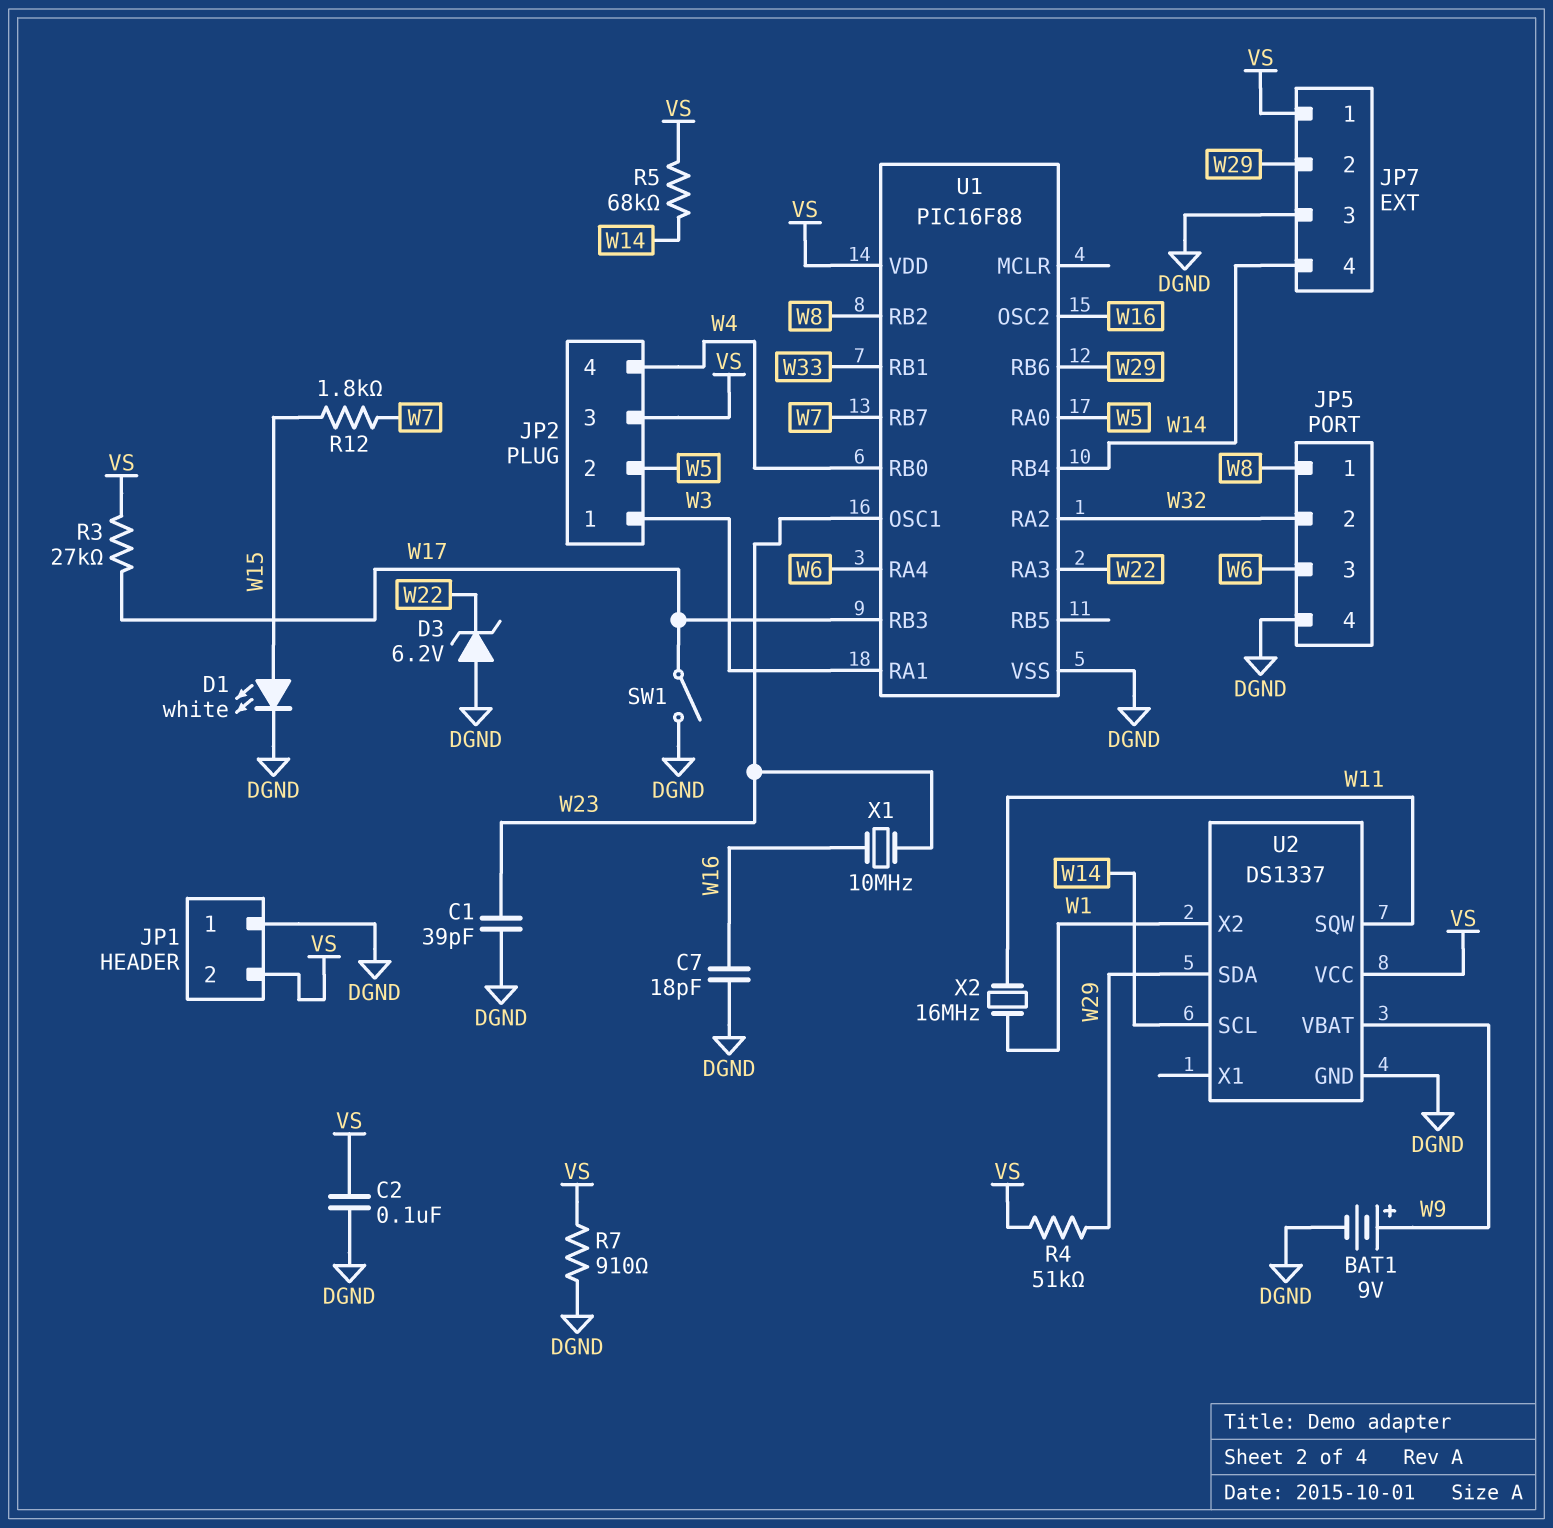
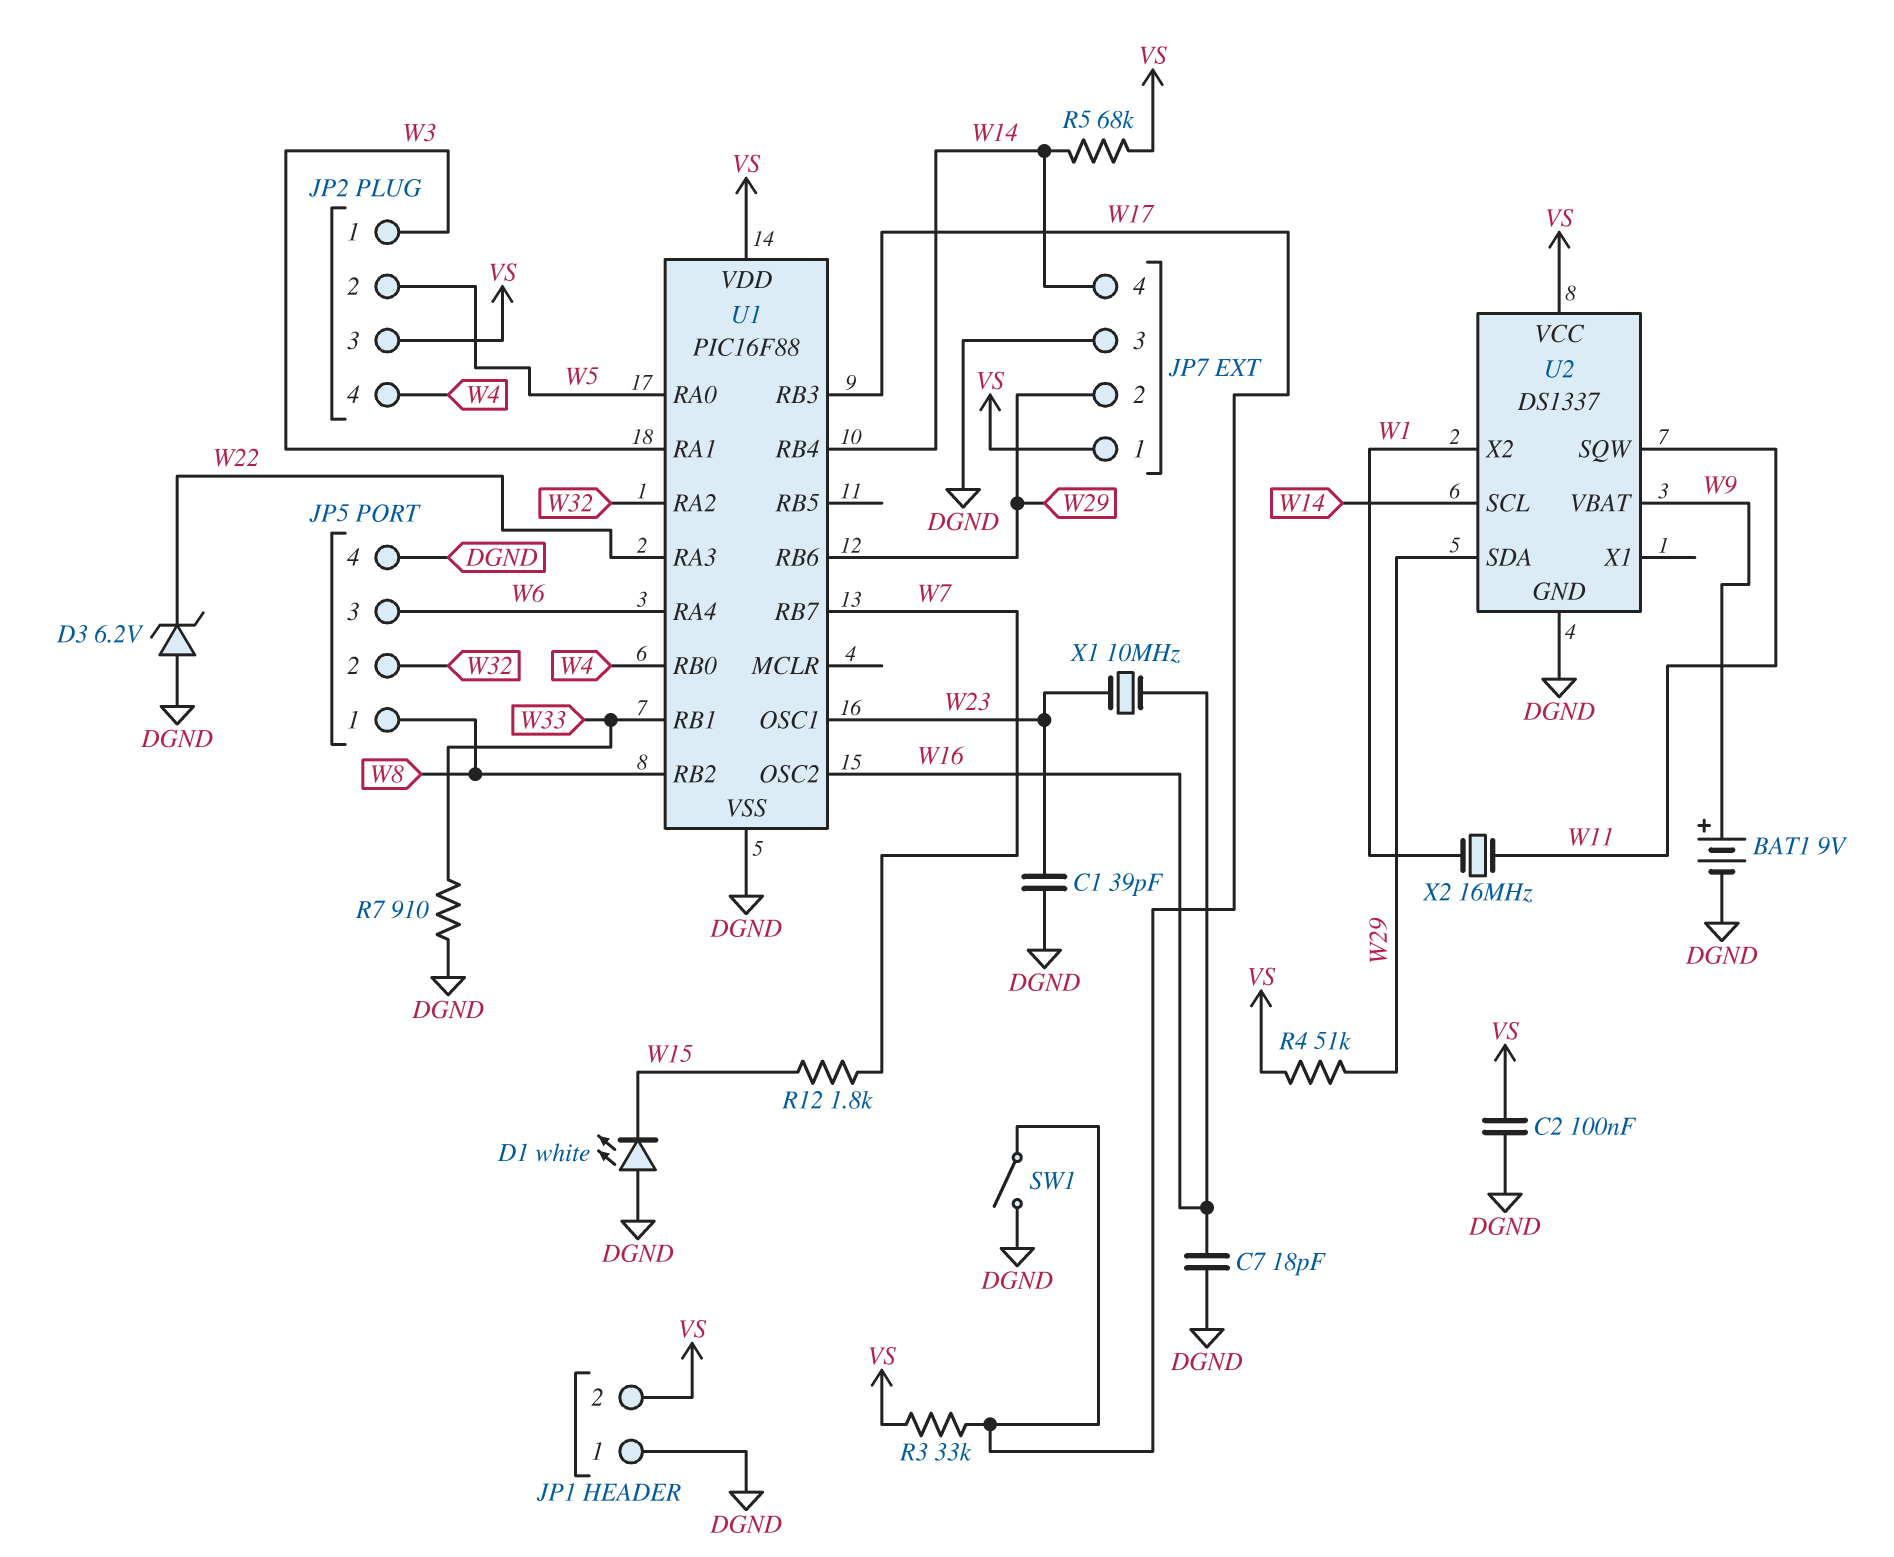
D1: LED white (A W15, K DGND) -> LED white (A DGND, K W15)
R3: 27k (VS, W17) -> 33k (VS, W17)
R7: 910 (DGND, VS) -> 910 (DGND, W33)

